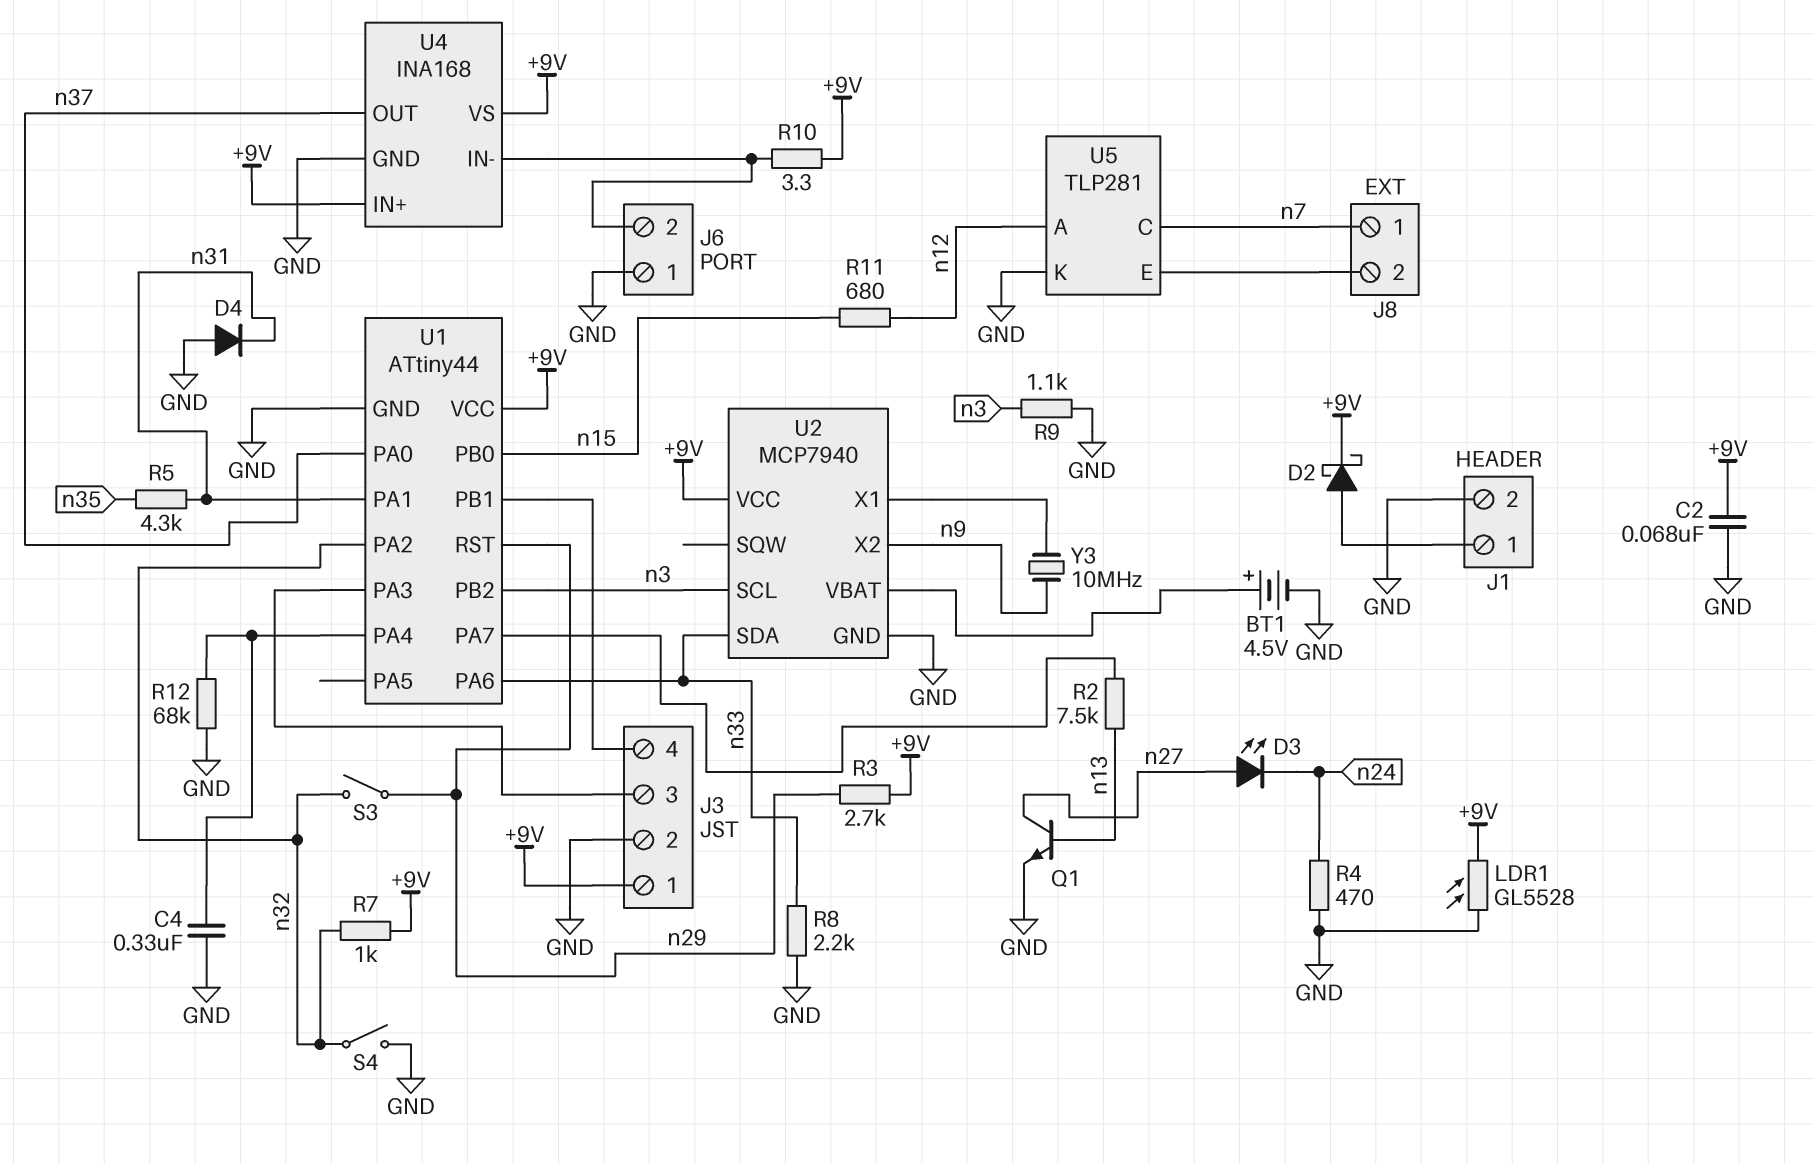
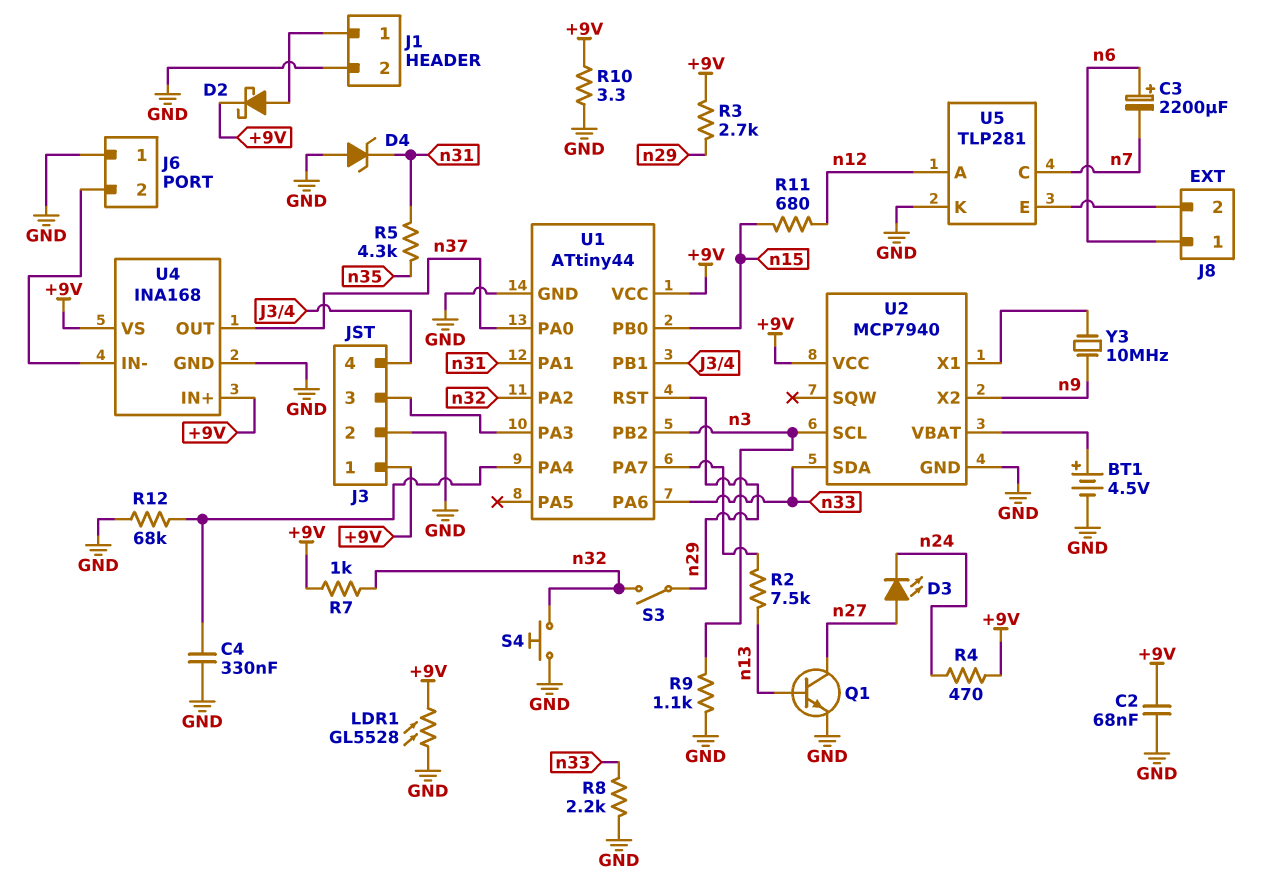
C3: none -> 2200uF (plus n6, minus n7)
D4: diode (A GND, K n31) -> zener (A GND, K n31)
J8 pin 1: n7 -> n6
R4: 470 (GND, n24) -> 470 (+9V, n24)
R10: 3.3 (+9V, J6/2) -> 3.3 (+9V, GND)
S4: switch (GND, n32) -> button (GND, n32)

